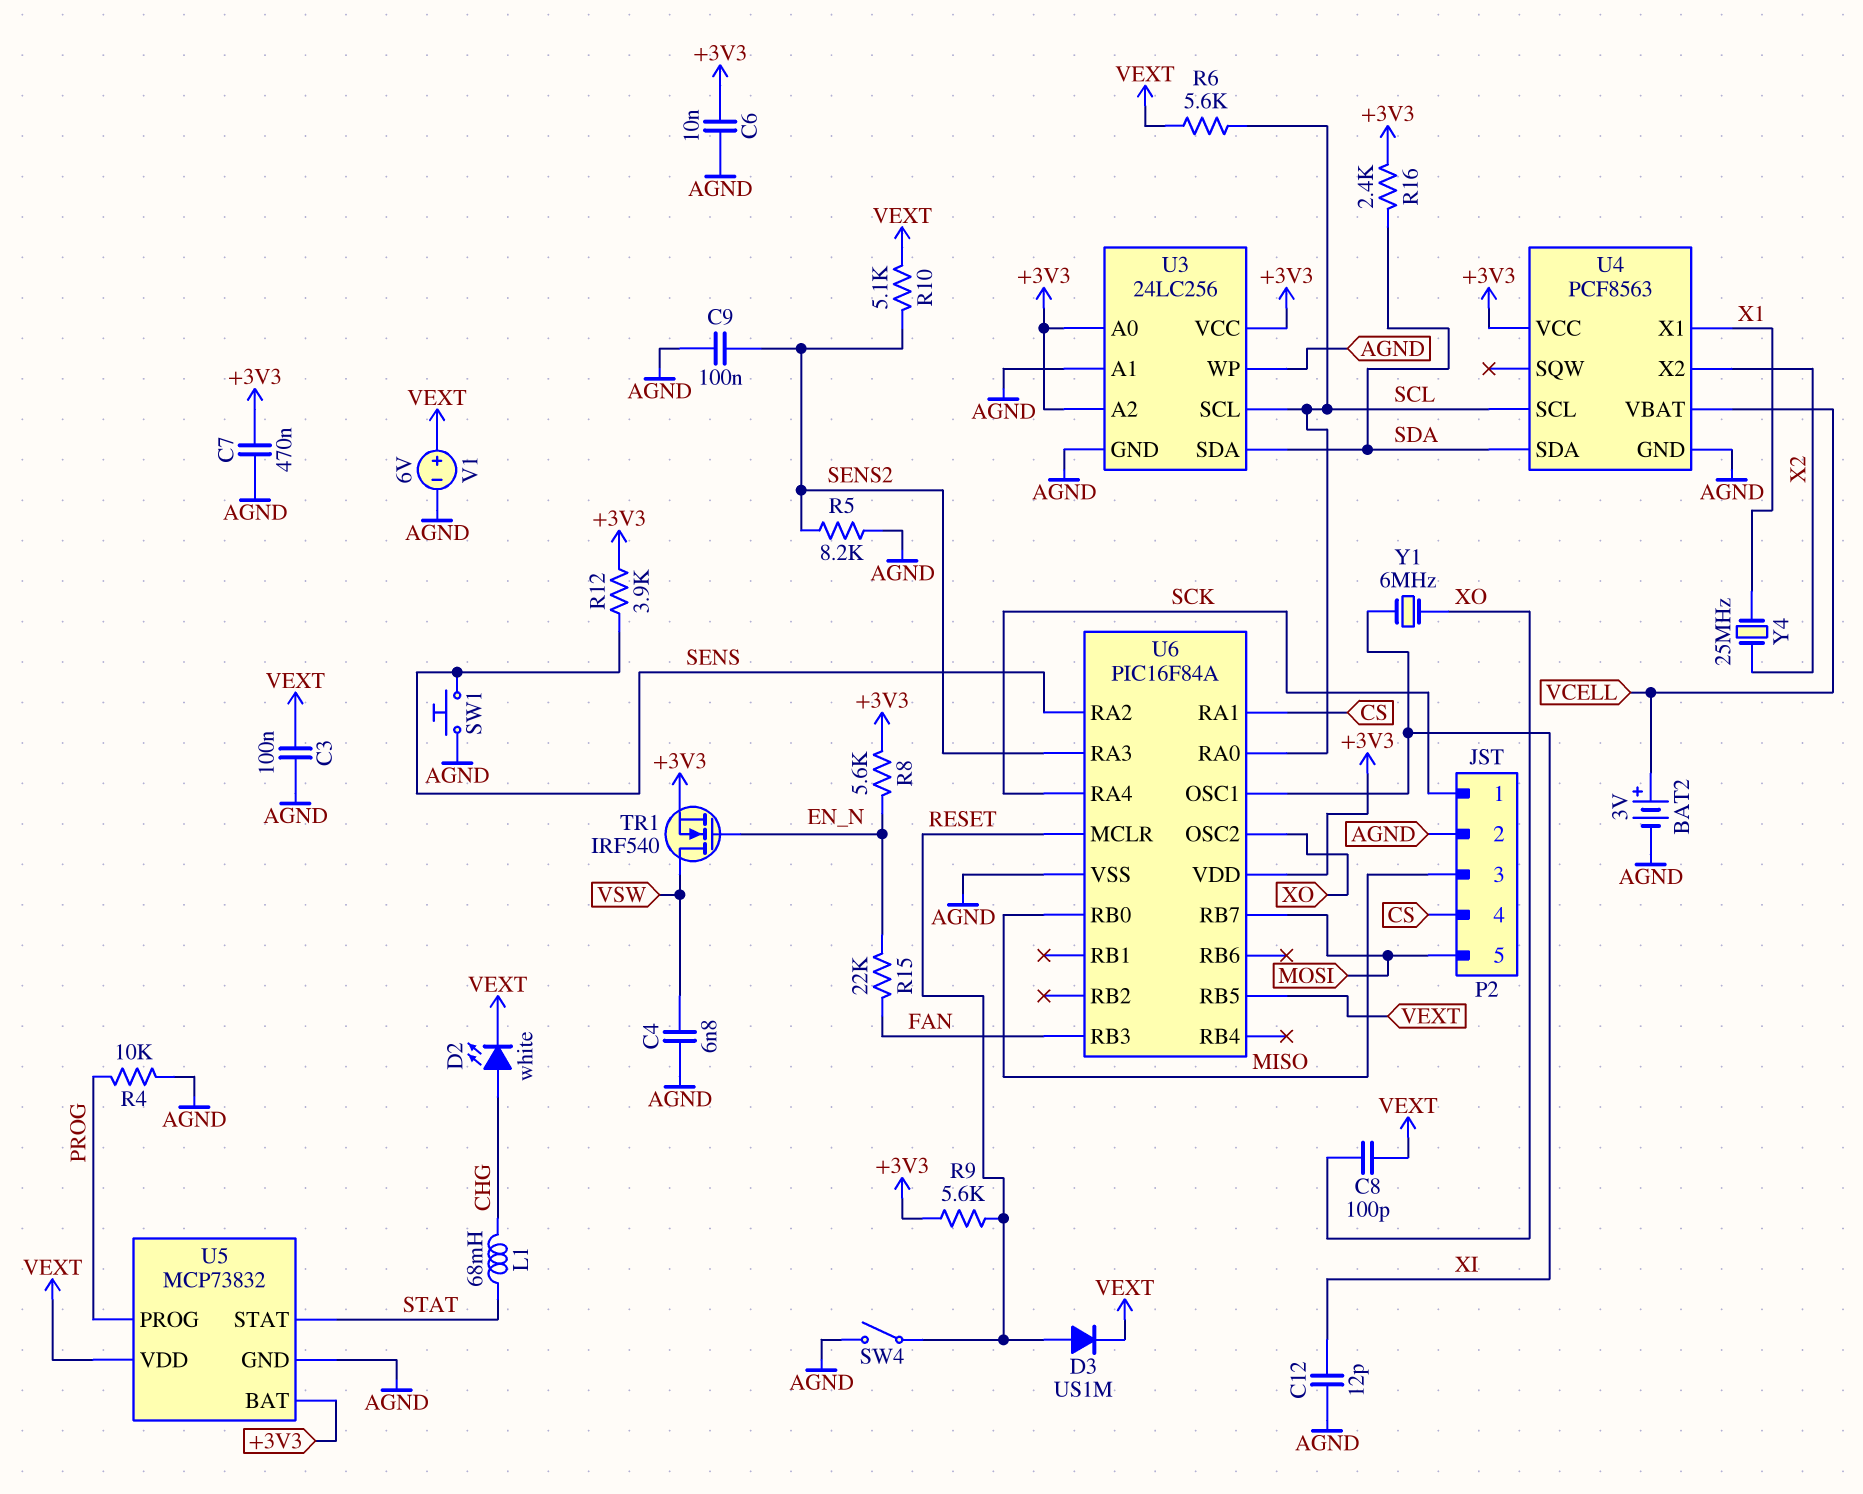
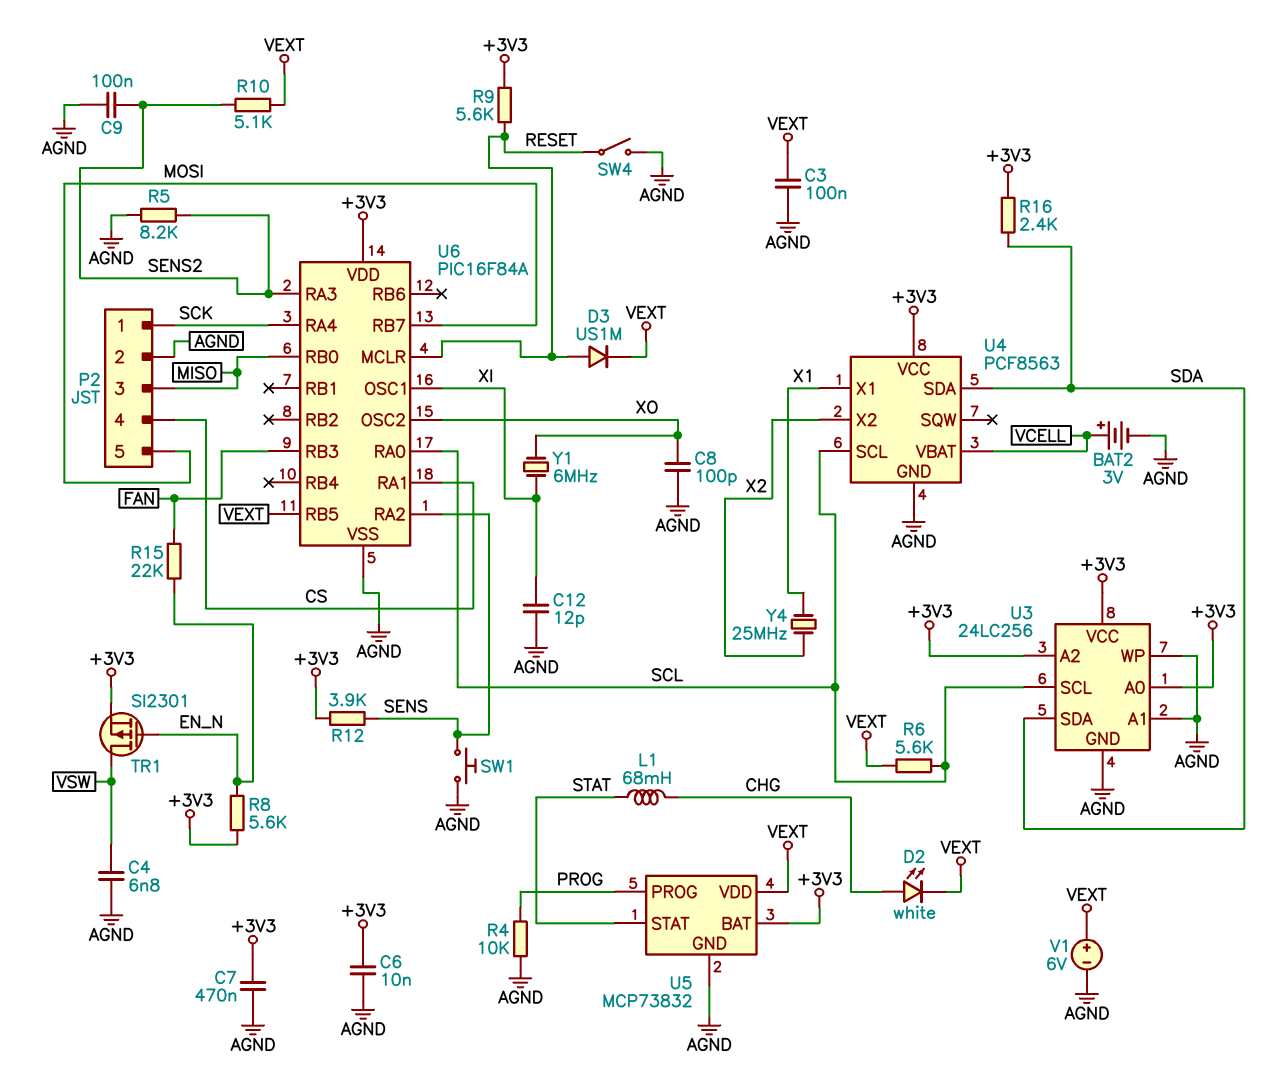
C8: 100pF (VEXT, XO) -> 100pF (AGND, XO)
TR1: NMOS IRF540 (G EN_N, D VSW, S +3V3) -> PMOS SI2301 (G EN_N, D VSW, S +3V3)

